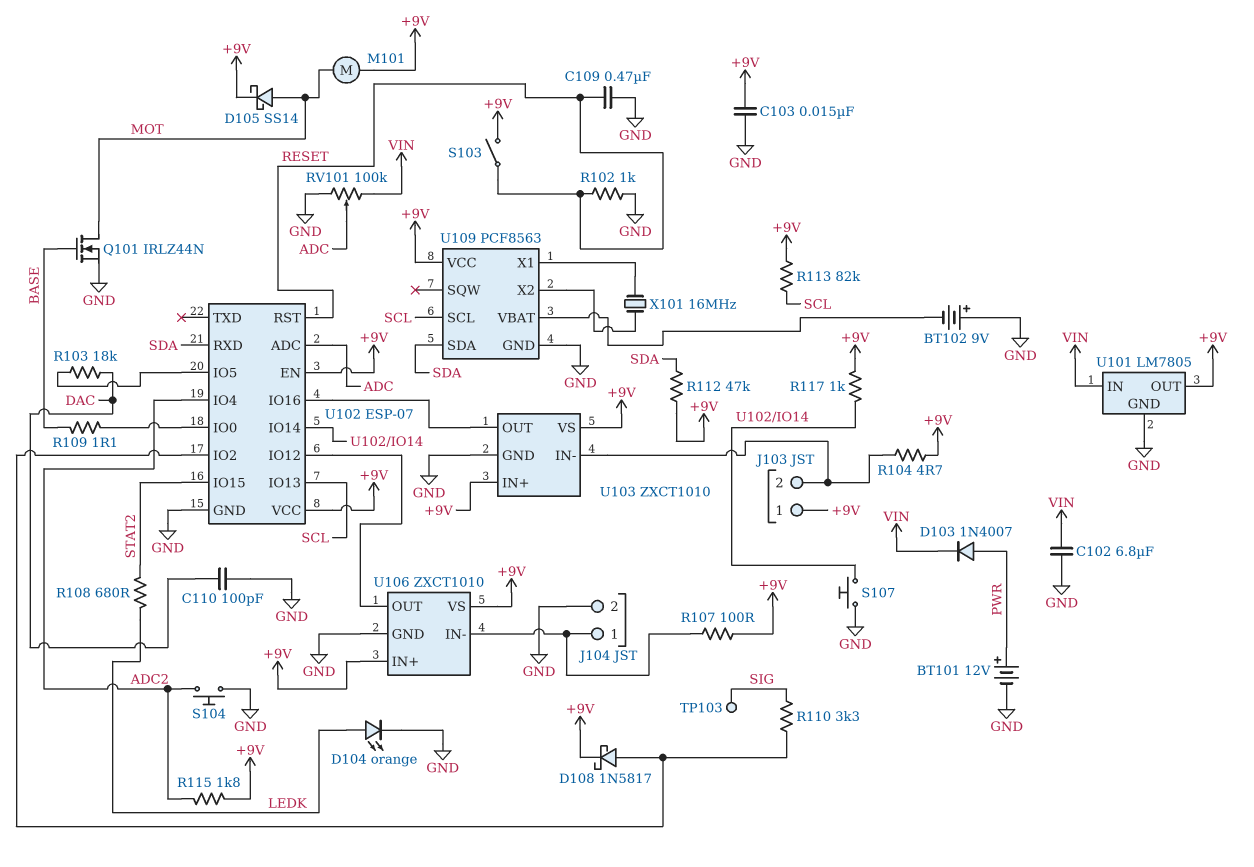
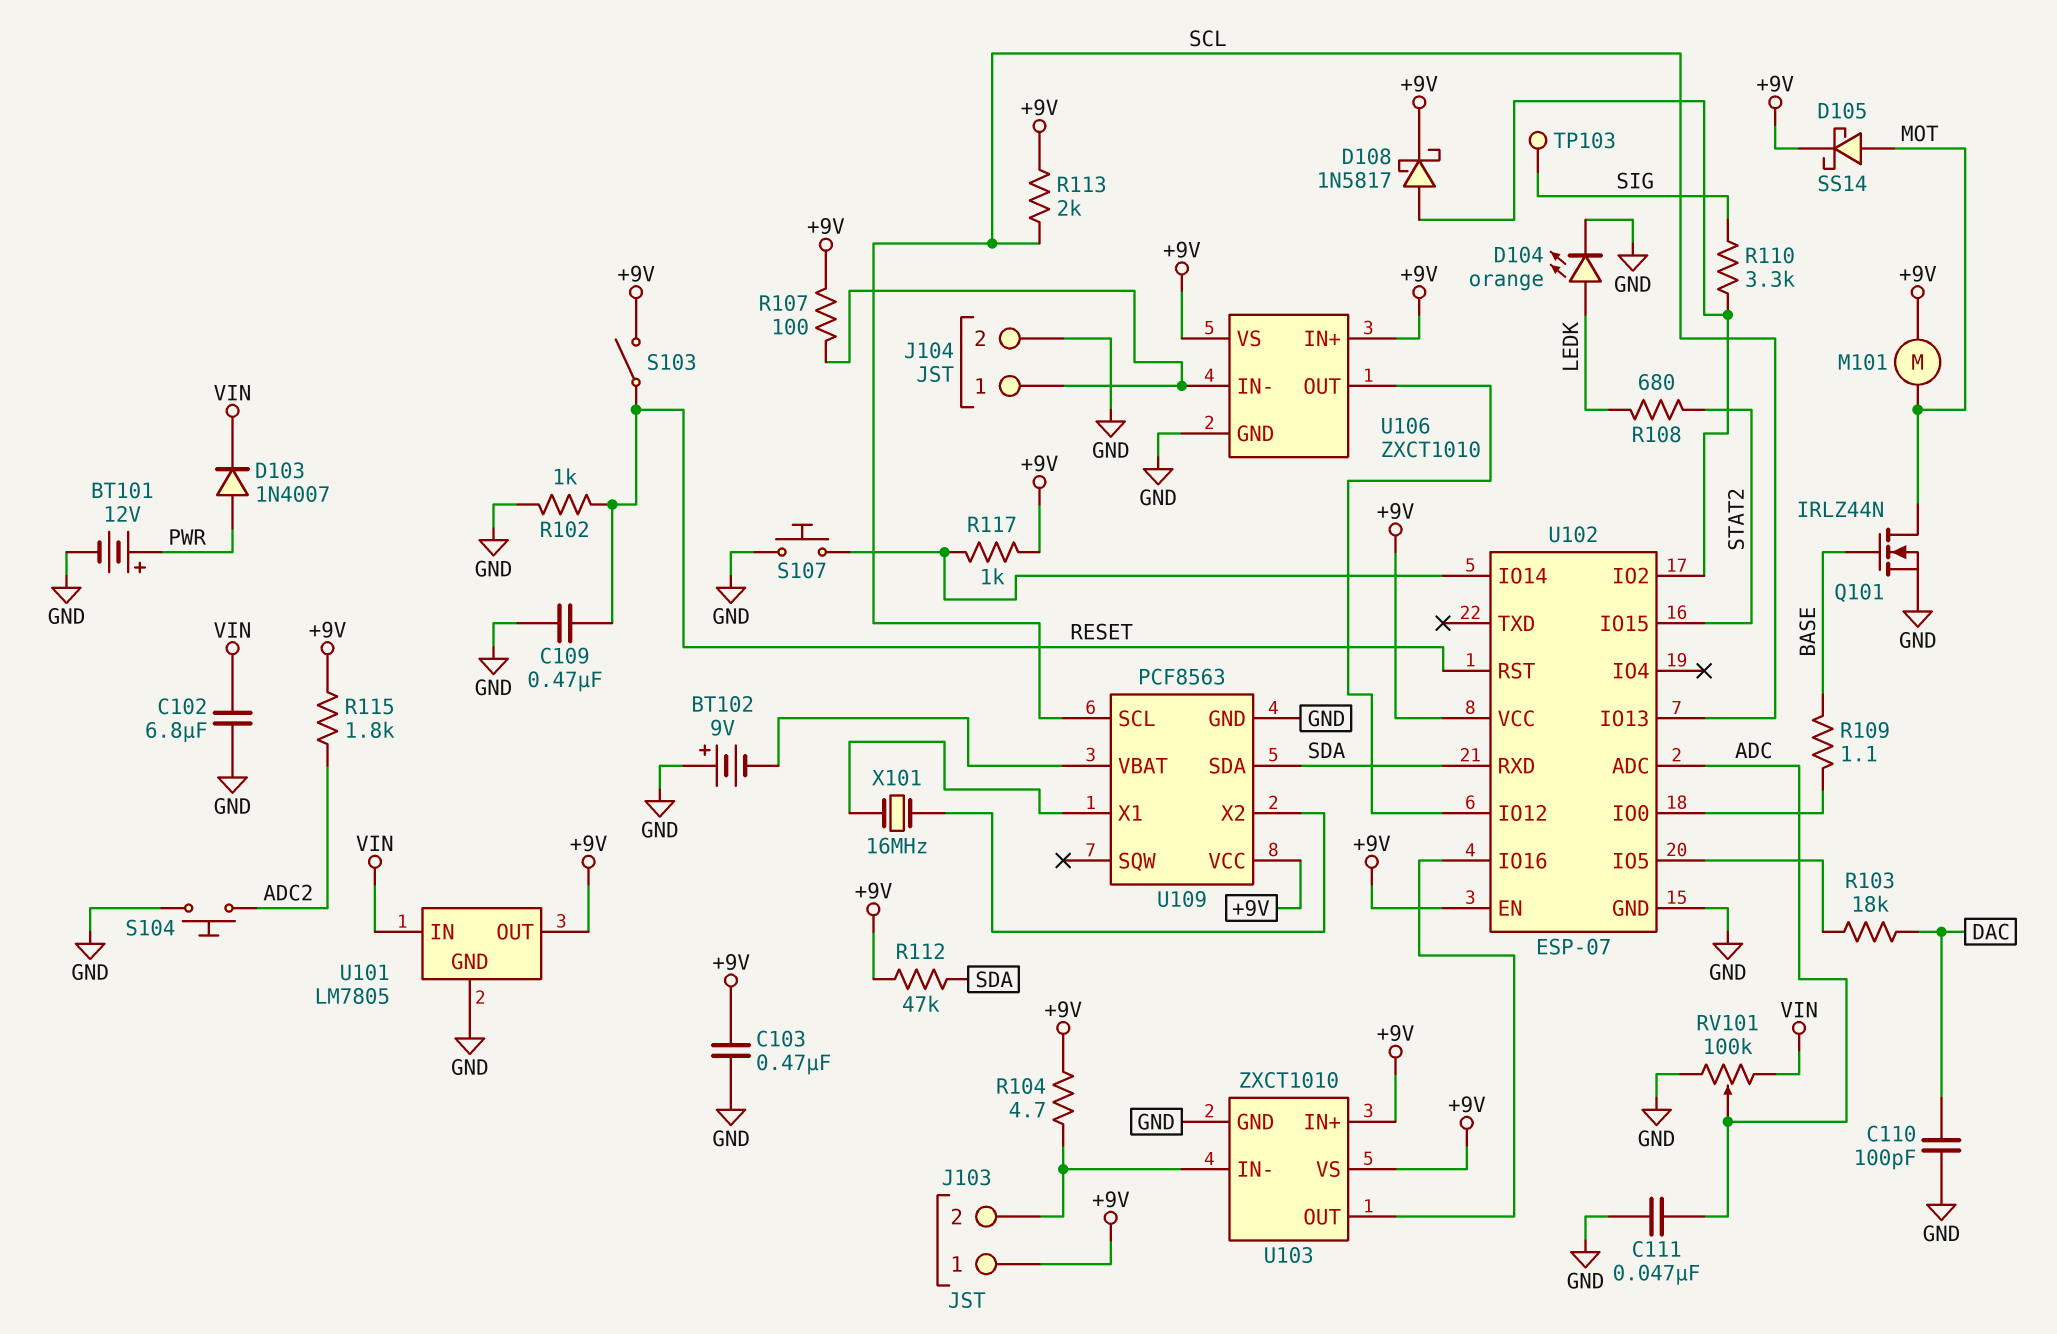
C103: 15nF (+9V, GND) -> 470nF (+9V, GND)
C111: none -> 47nF (ADC, GND)
R113: 82k (+9V, SCL) -> 2k (+9V, SCL)
U102 pin IO4: ADC2 -> none

